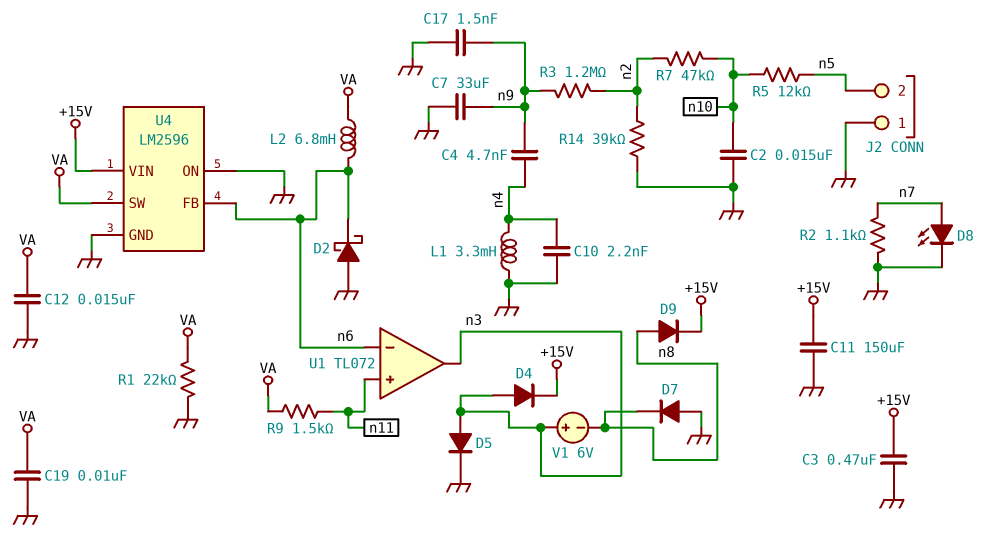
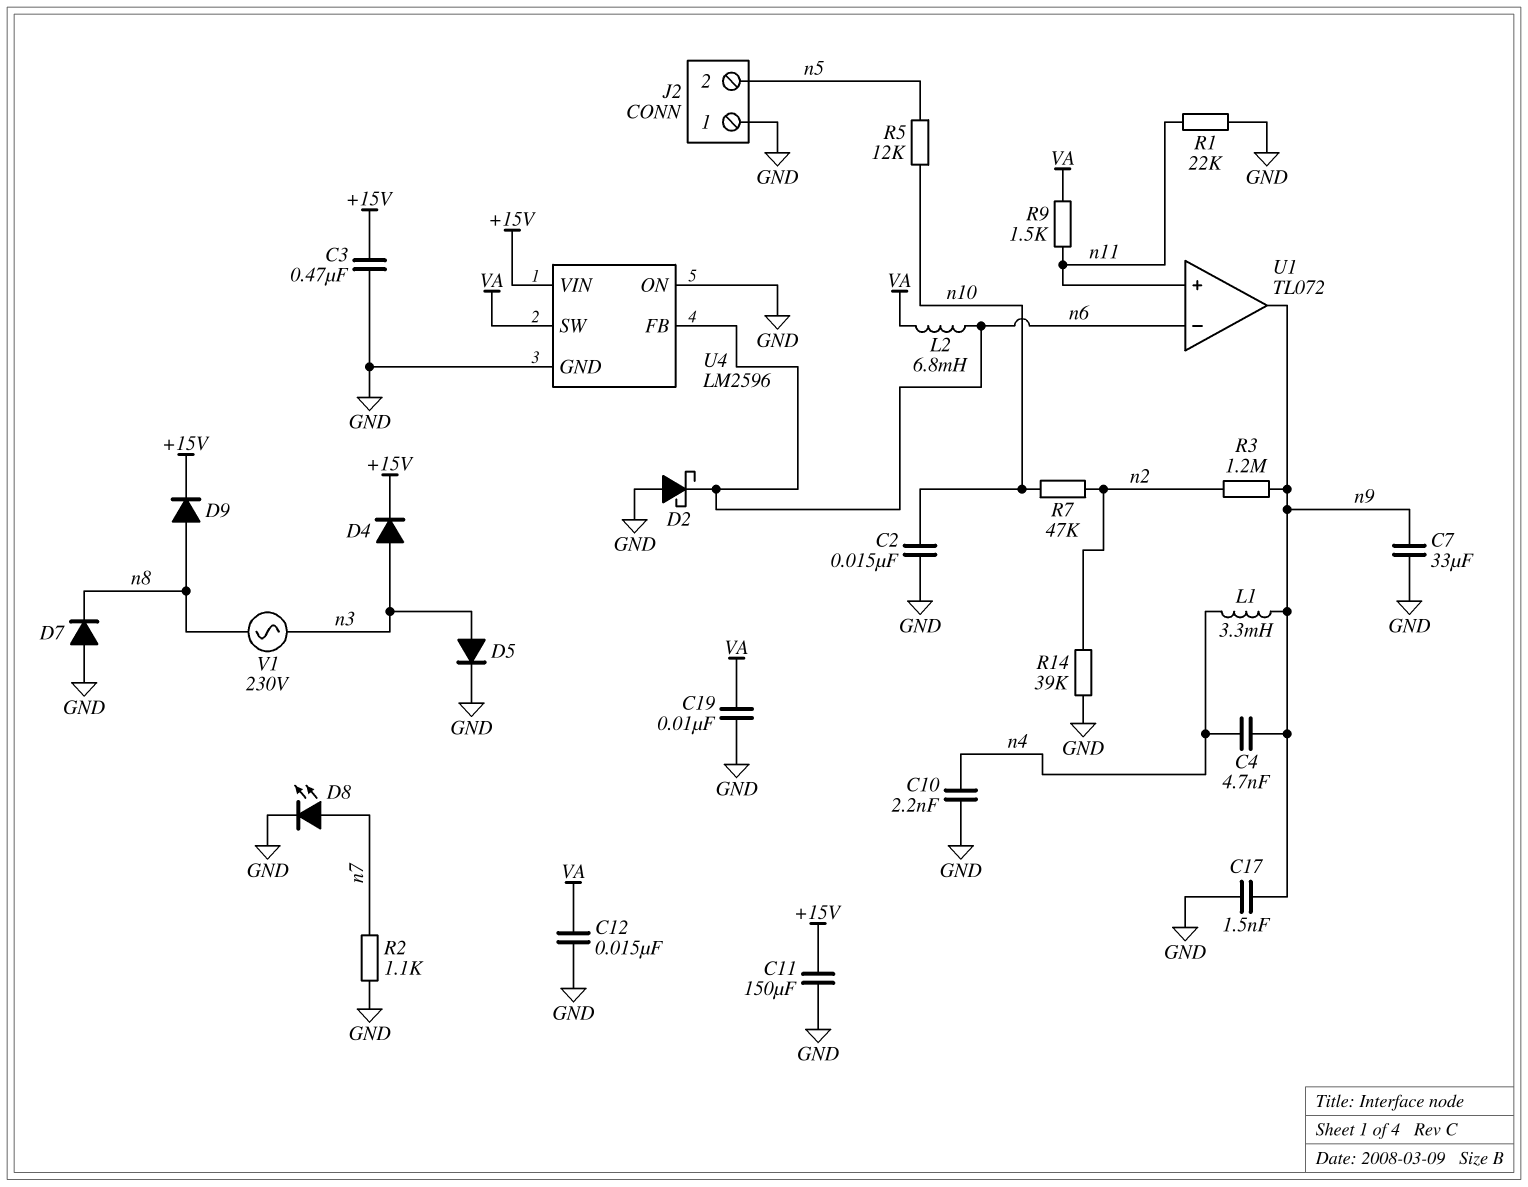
L1: 3.3mH (GND, n4) -> 3.3mH (n4, n9)
R1: 22k (GND, VA) -> 22k (GND, n11)
U1 pin out: n3 -> n9
V1: 6V (plus n3, minus n8) -> AC 230V (n3, n8)

